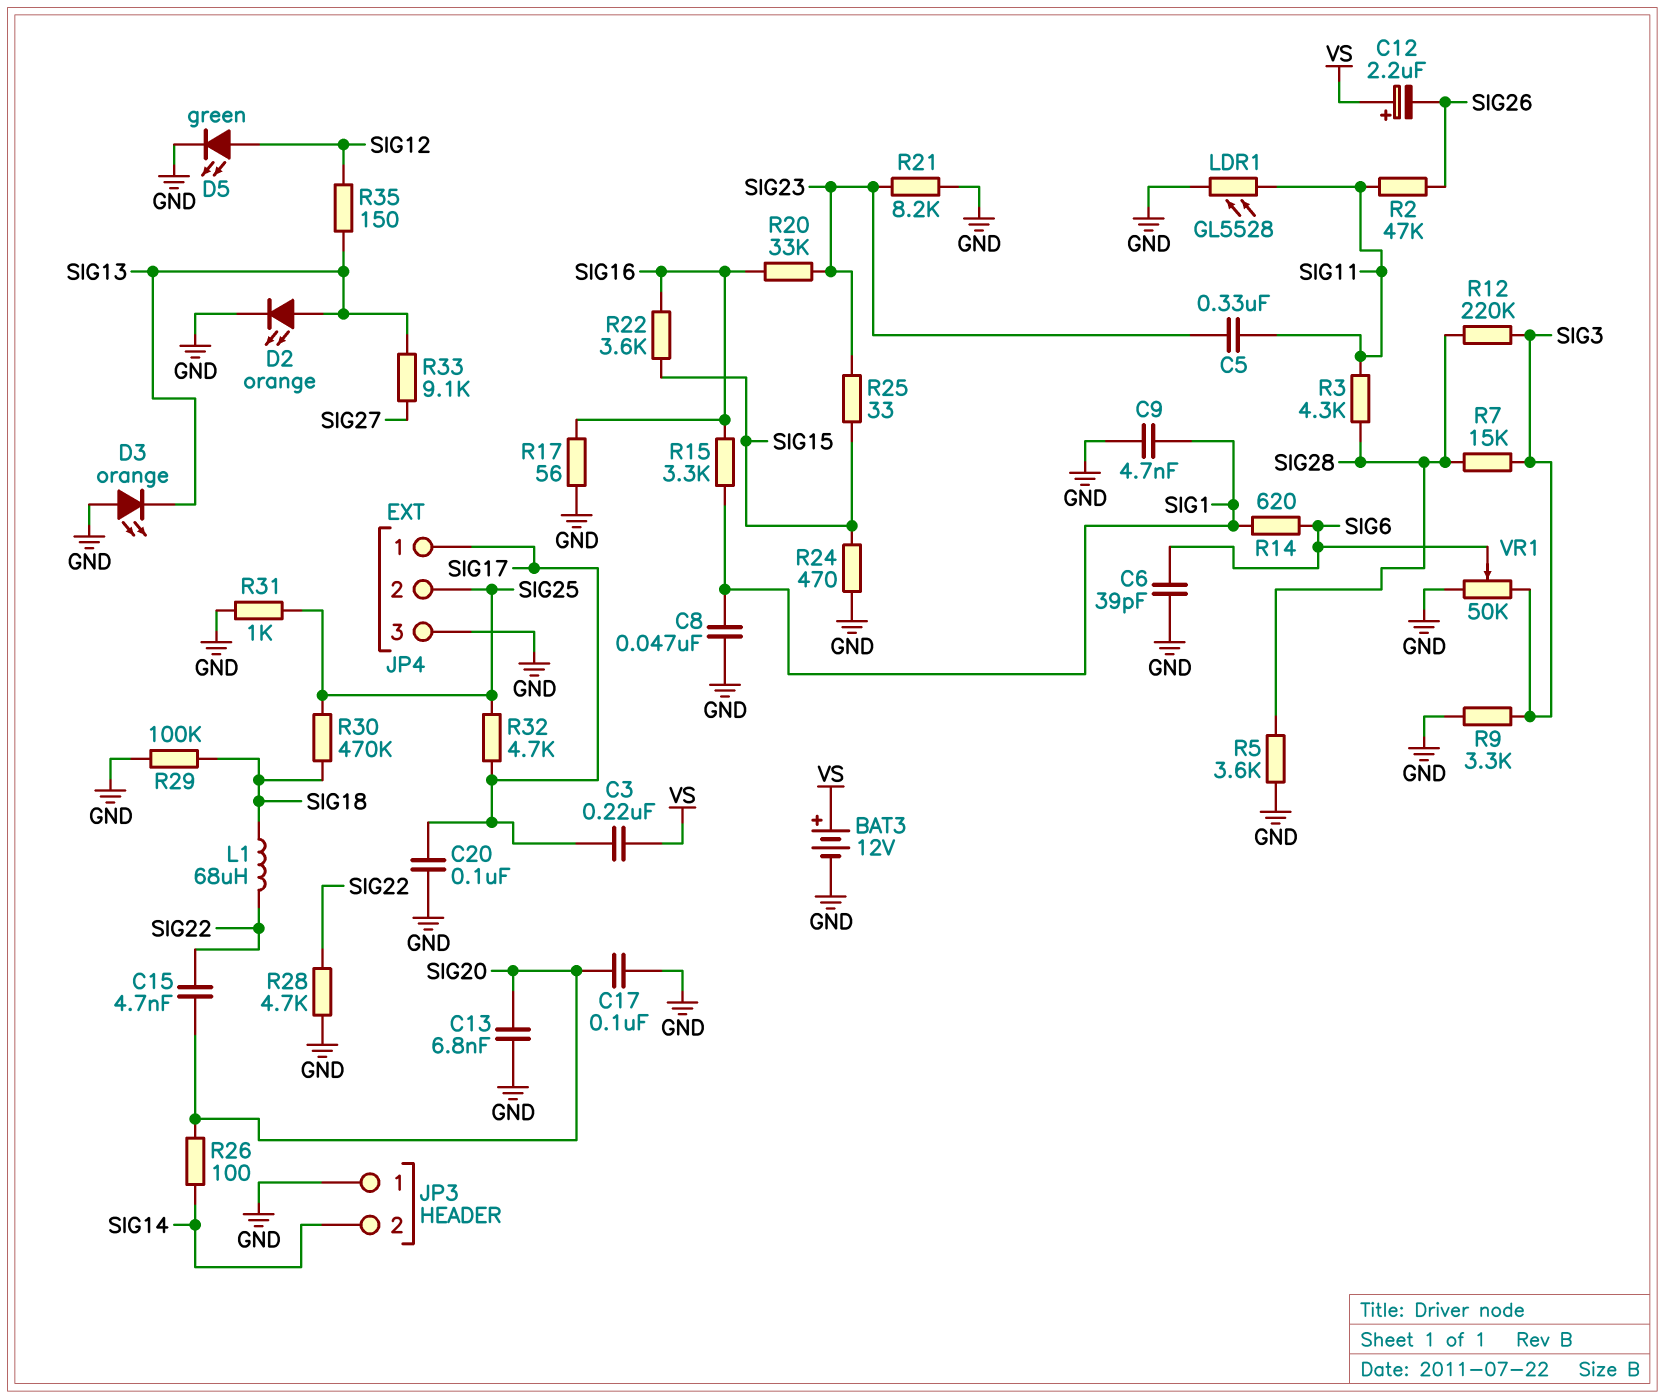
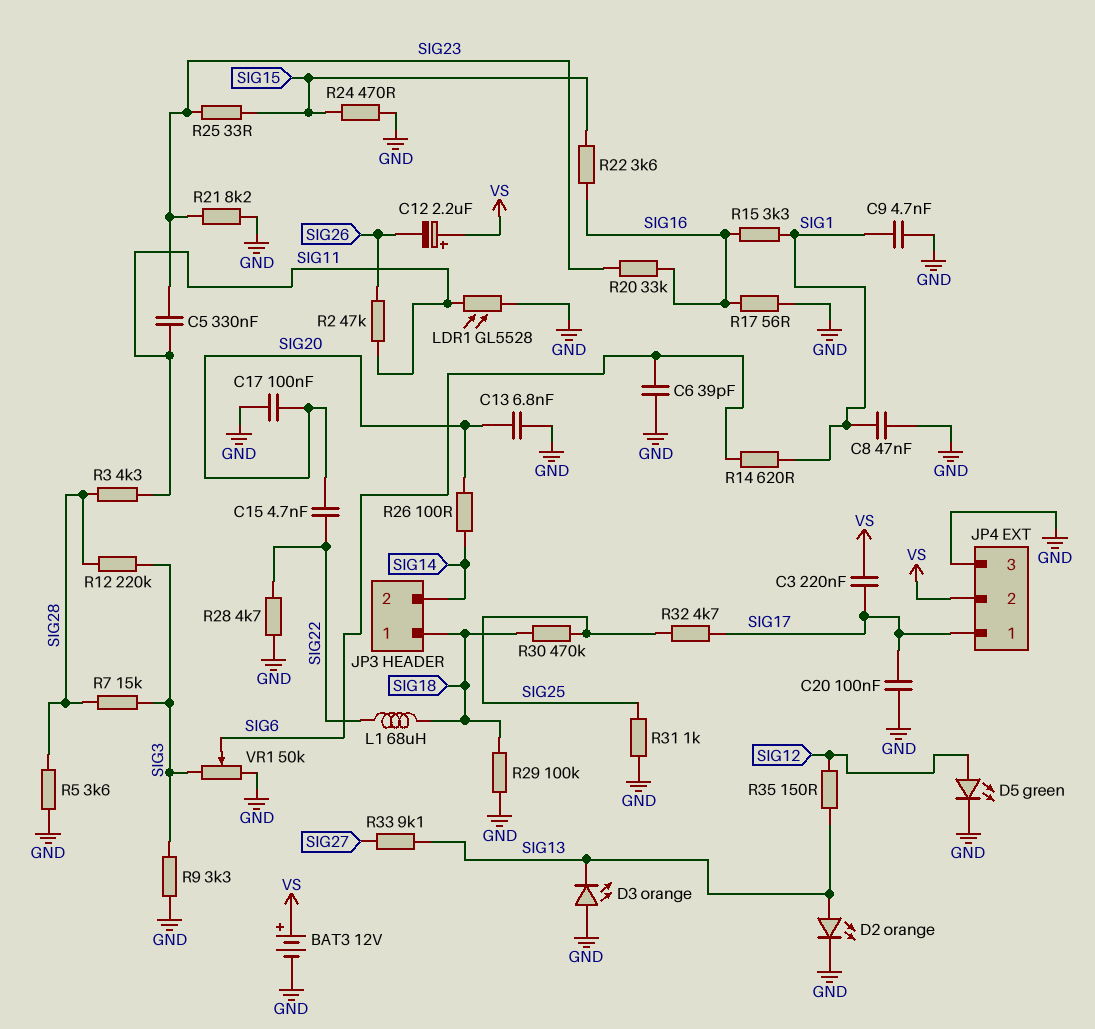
JP3 pin 1: GND -> SIG18
JP4 pin 2: SIG25 -> VS

